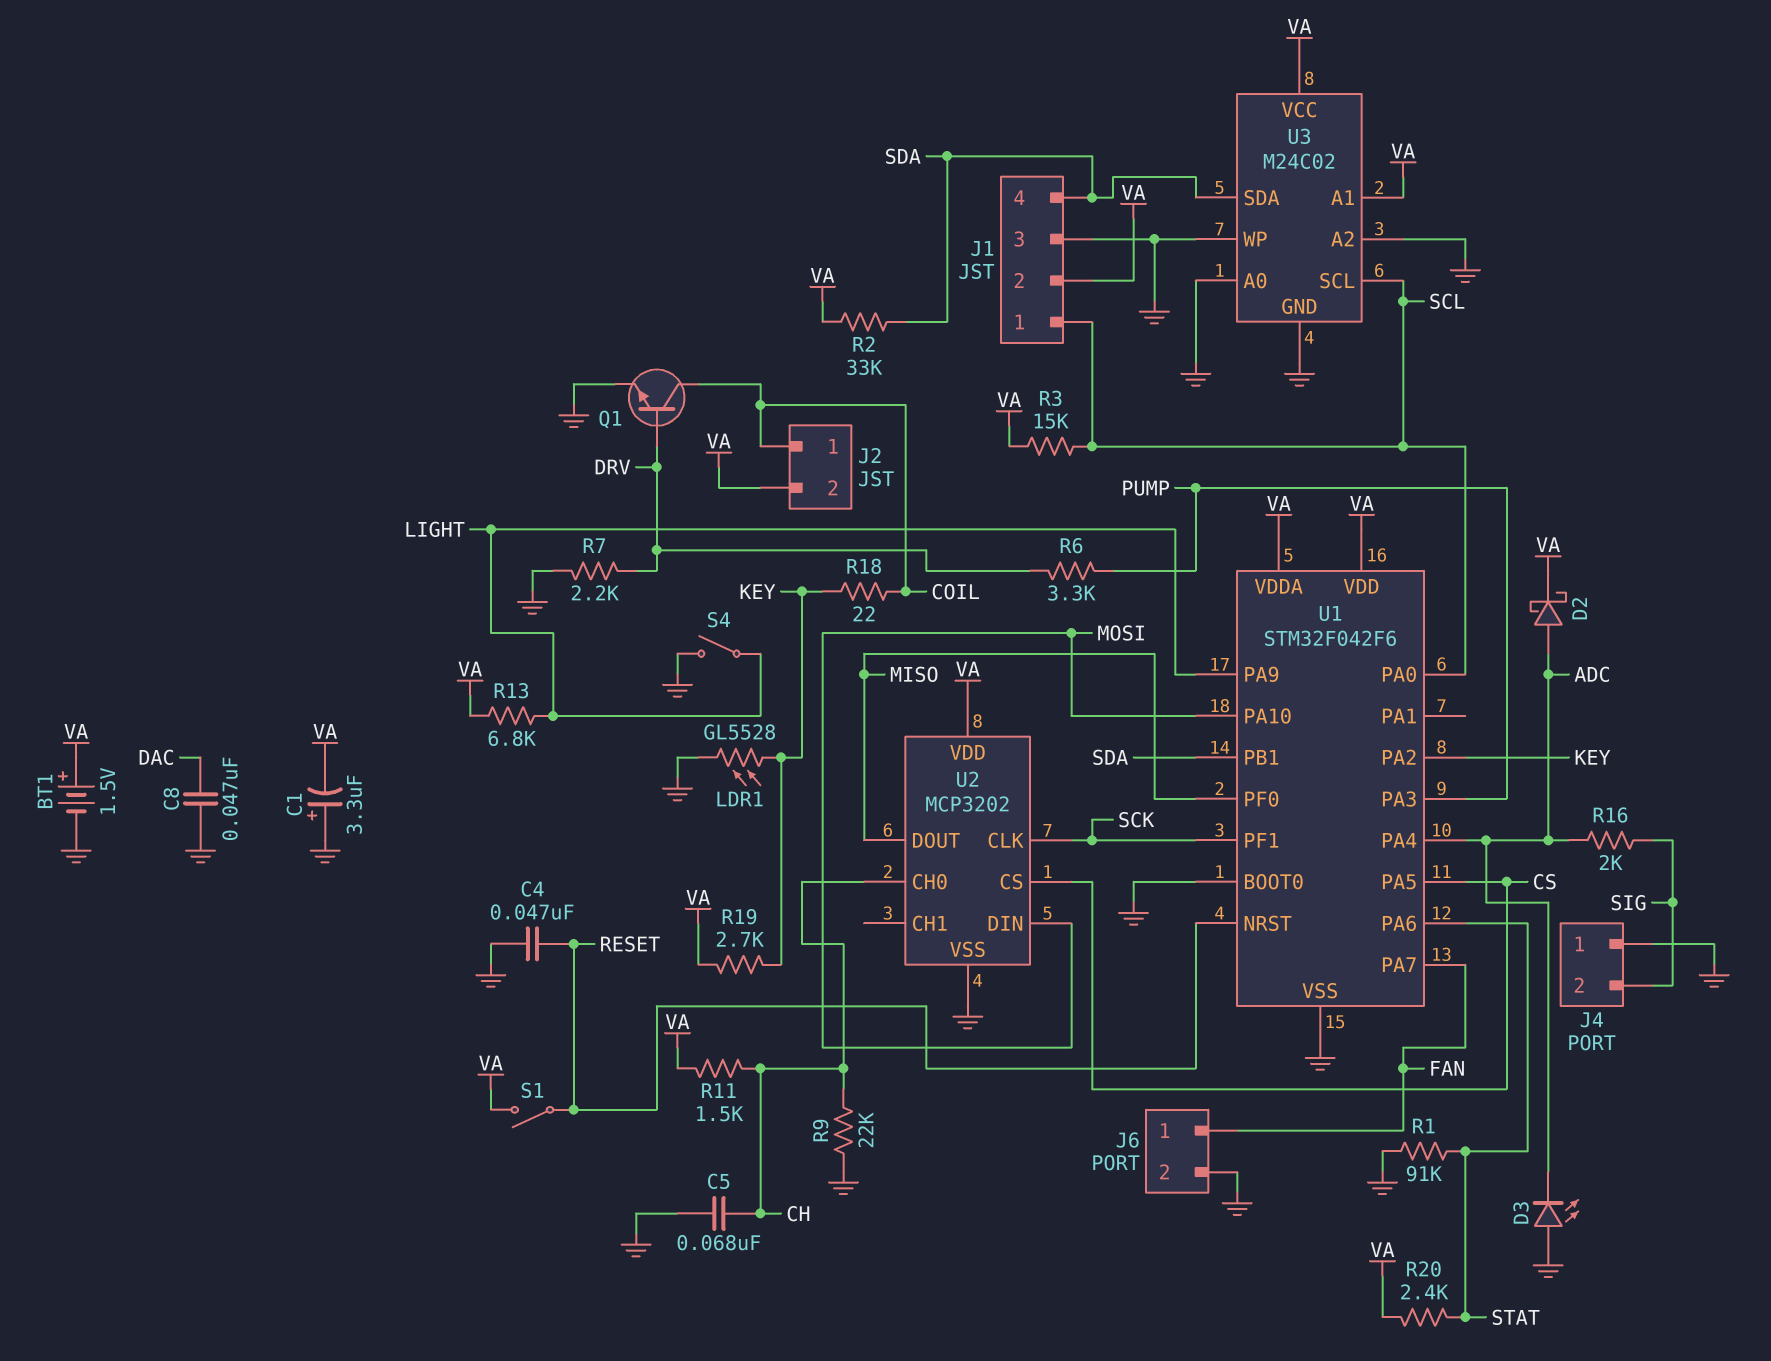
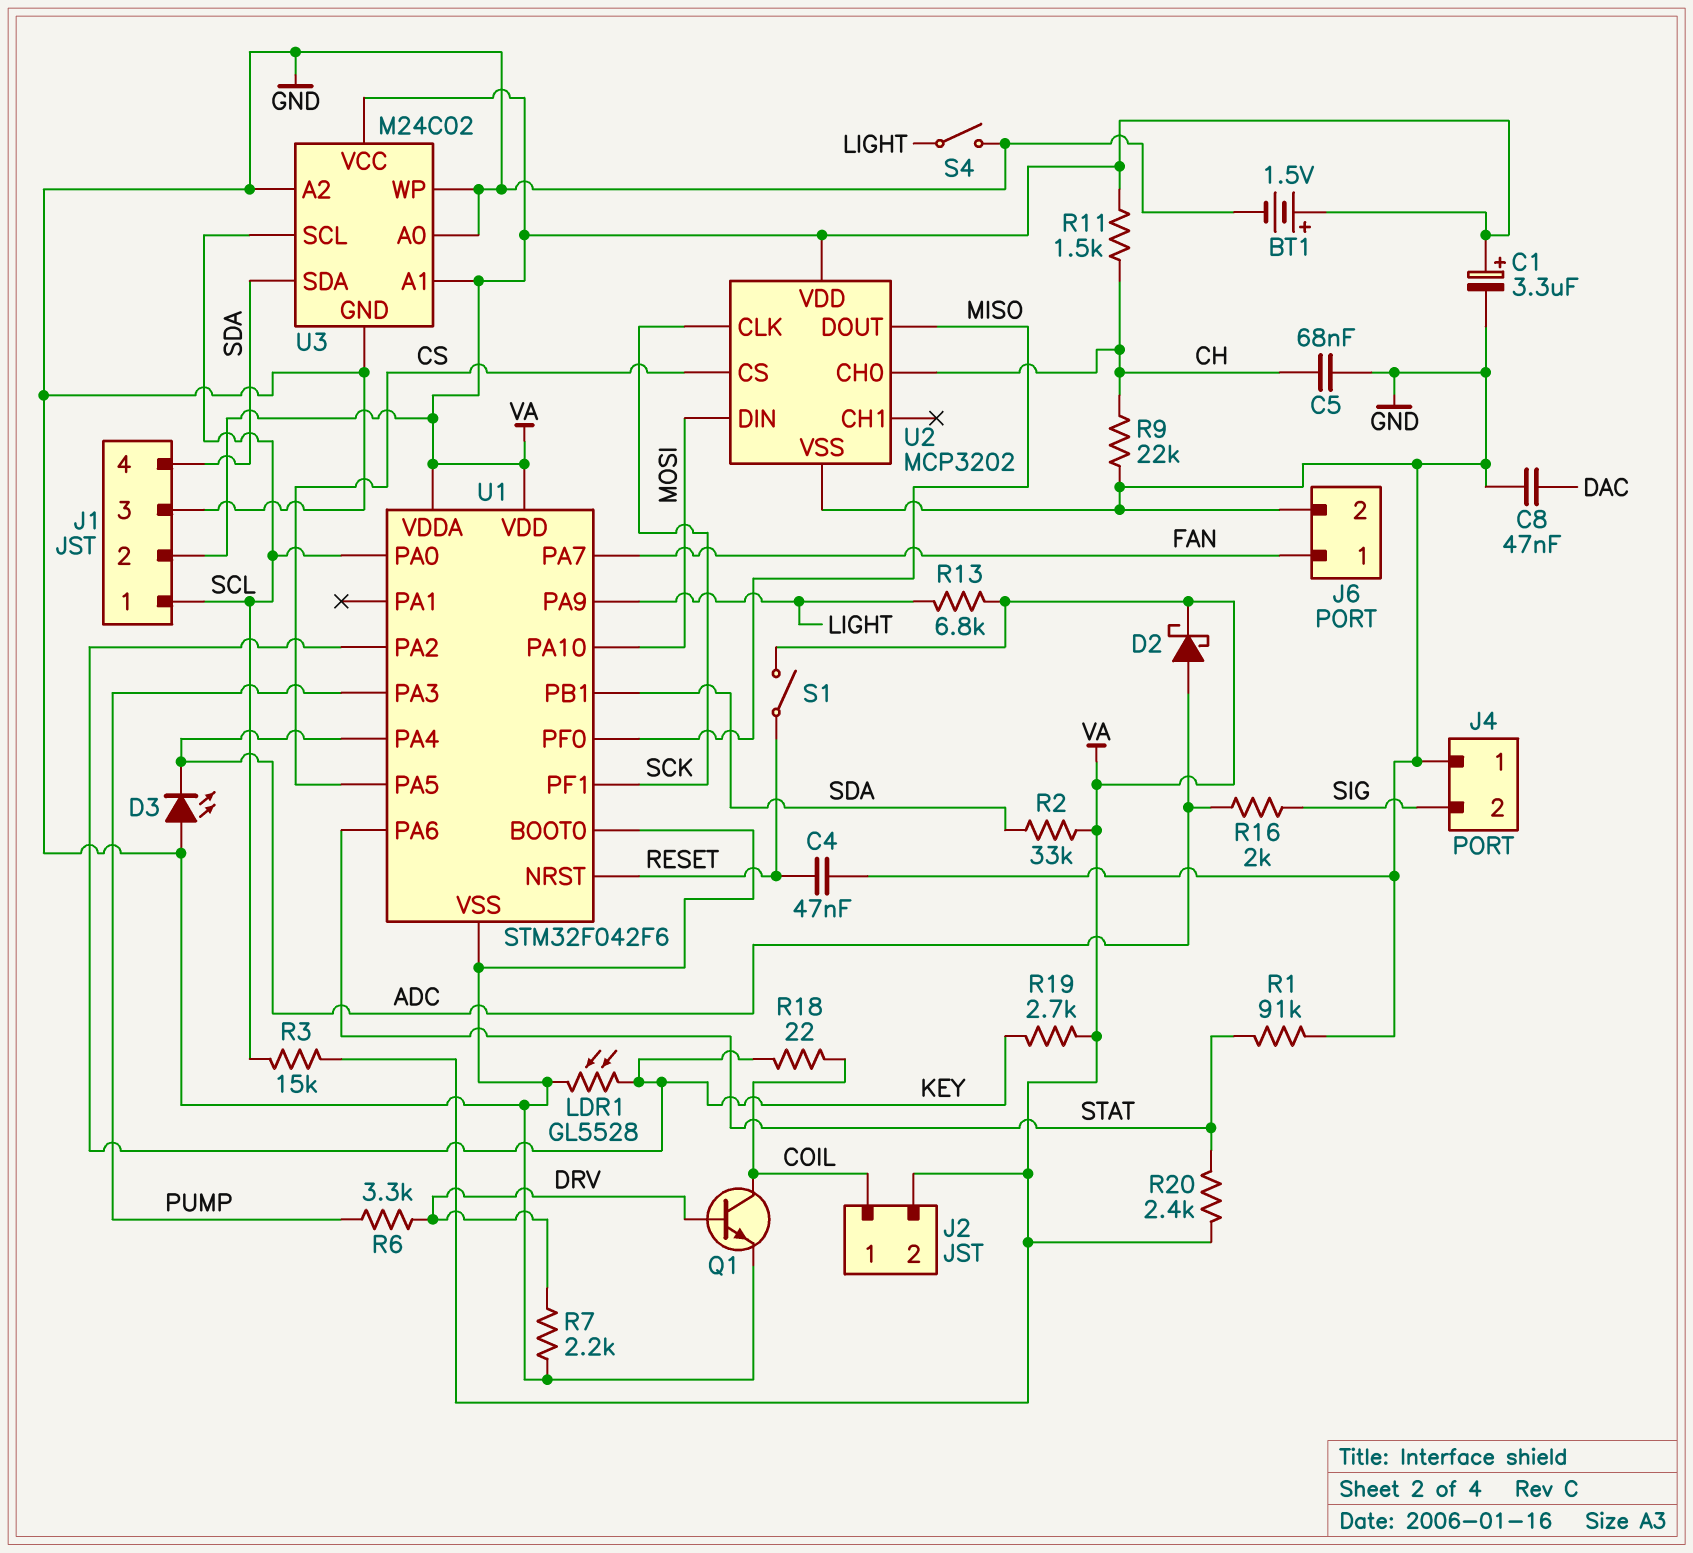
C1: 3.3uF (plus GND, minus VA) -> 3.3uF (plus VA, minus GND)

